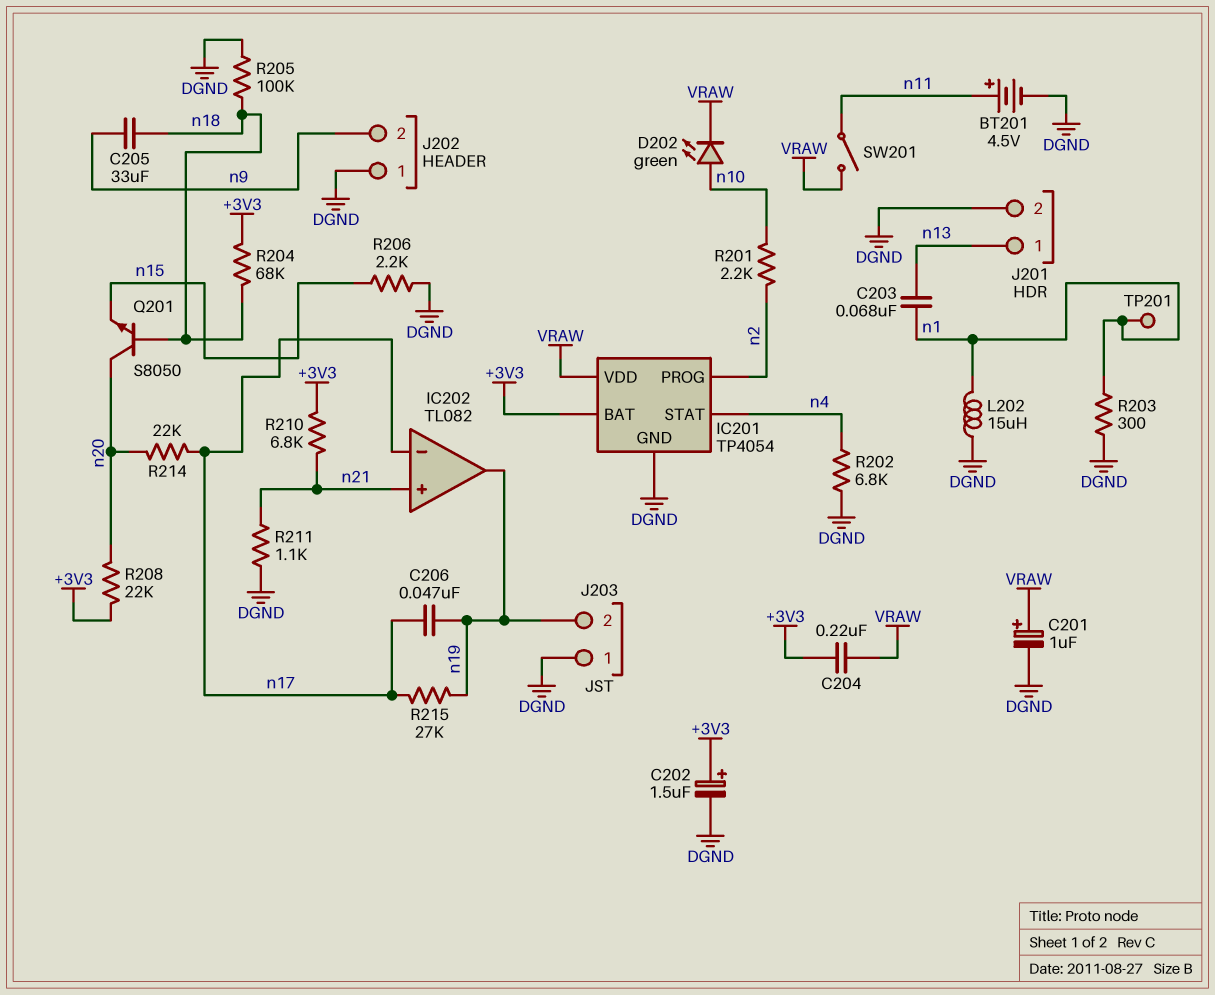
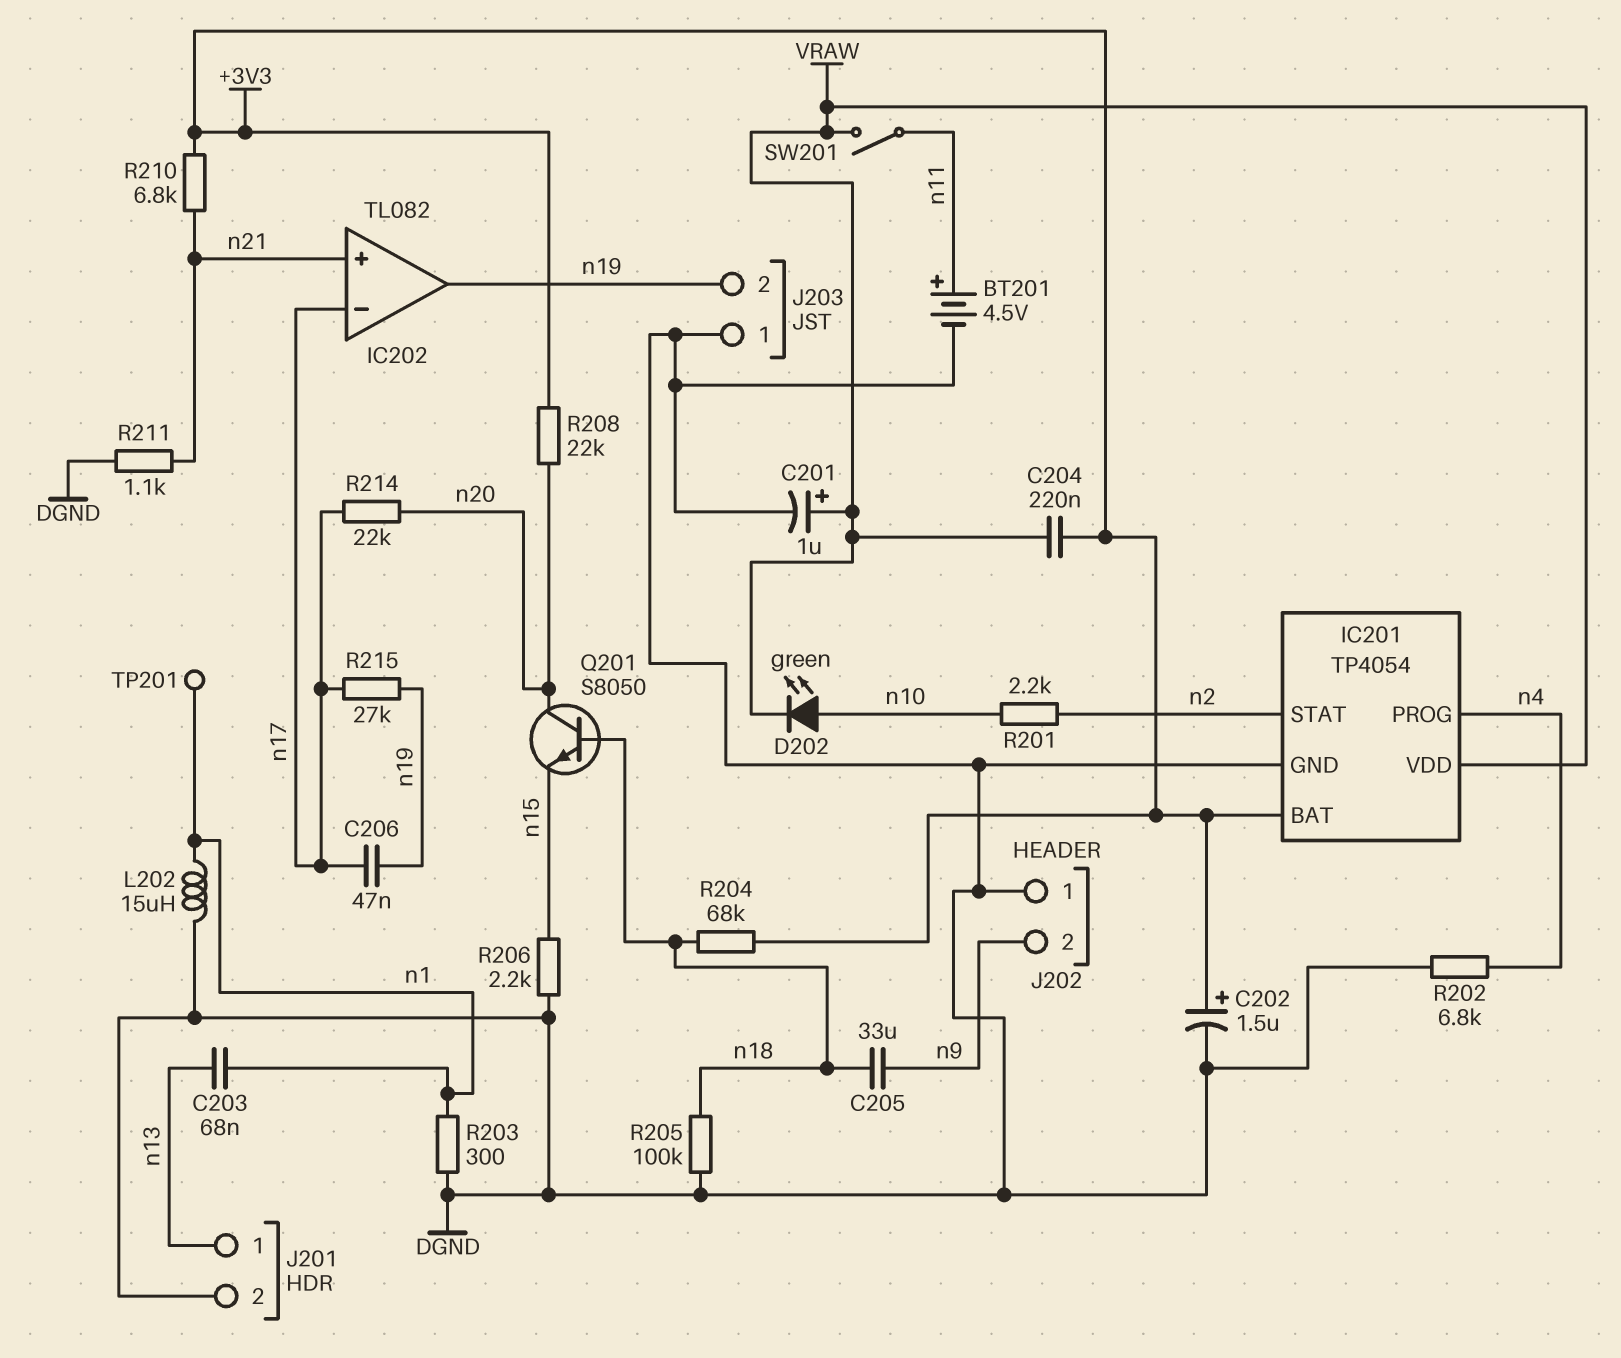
IC201 pin PROG: n2 -> n4
IC201 pin STAT: n4 -> n2

